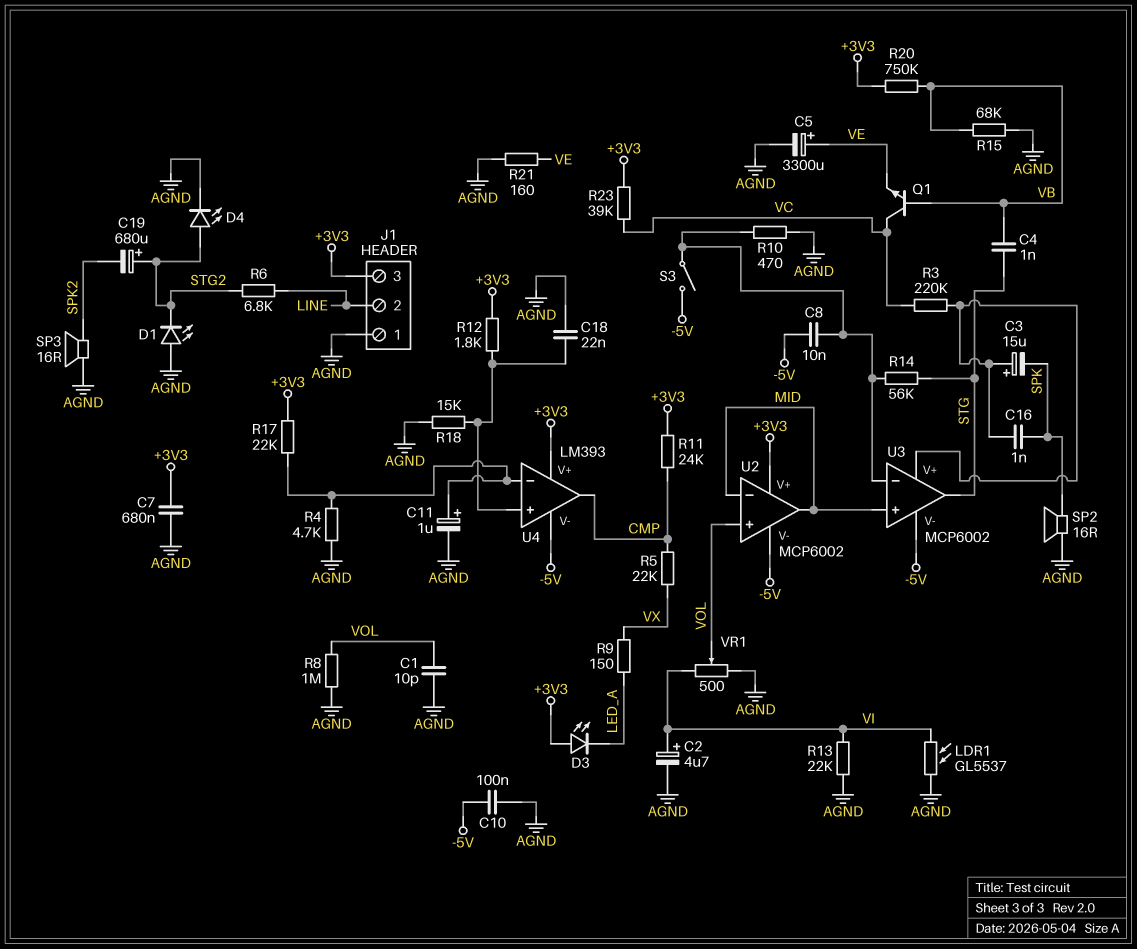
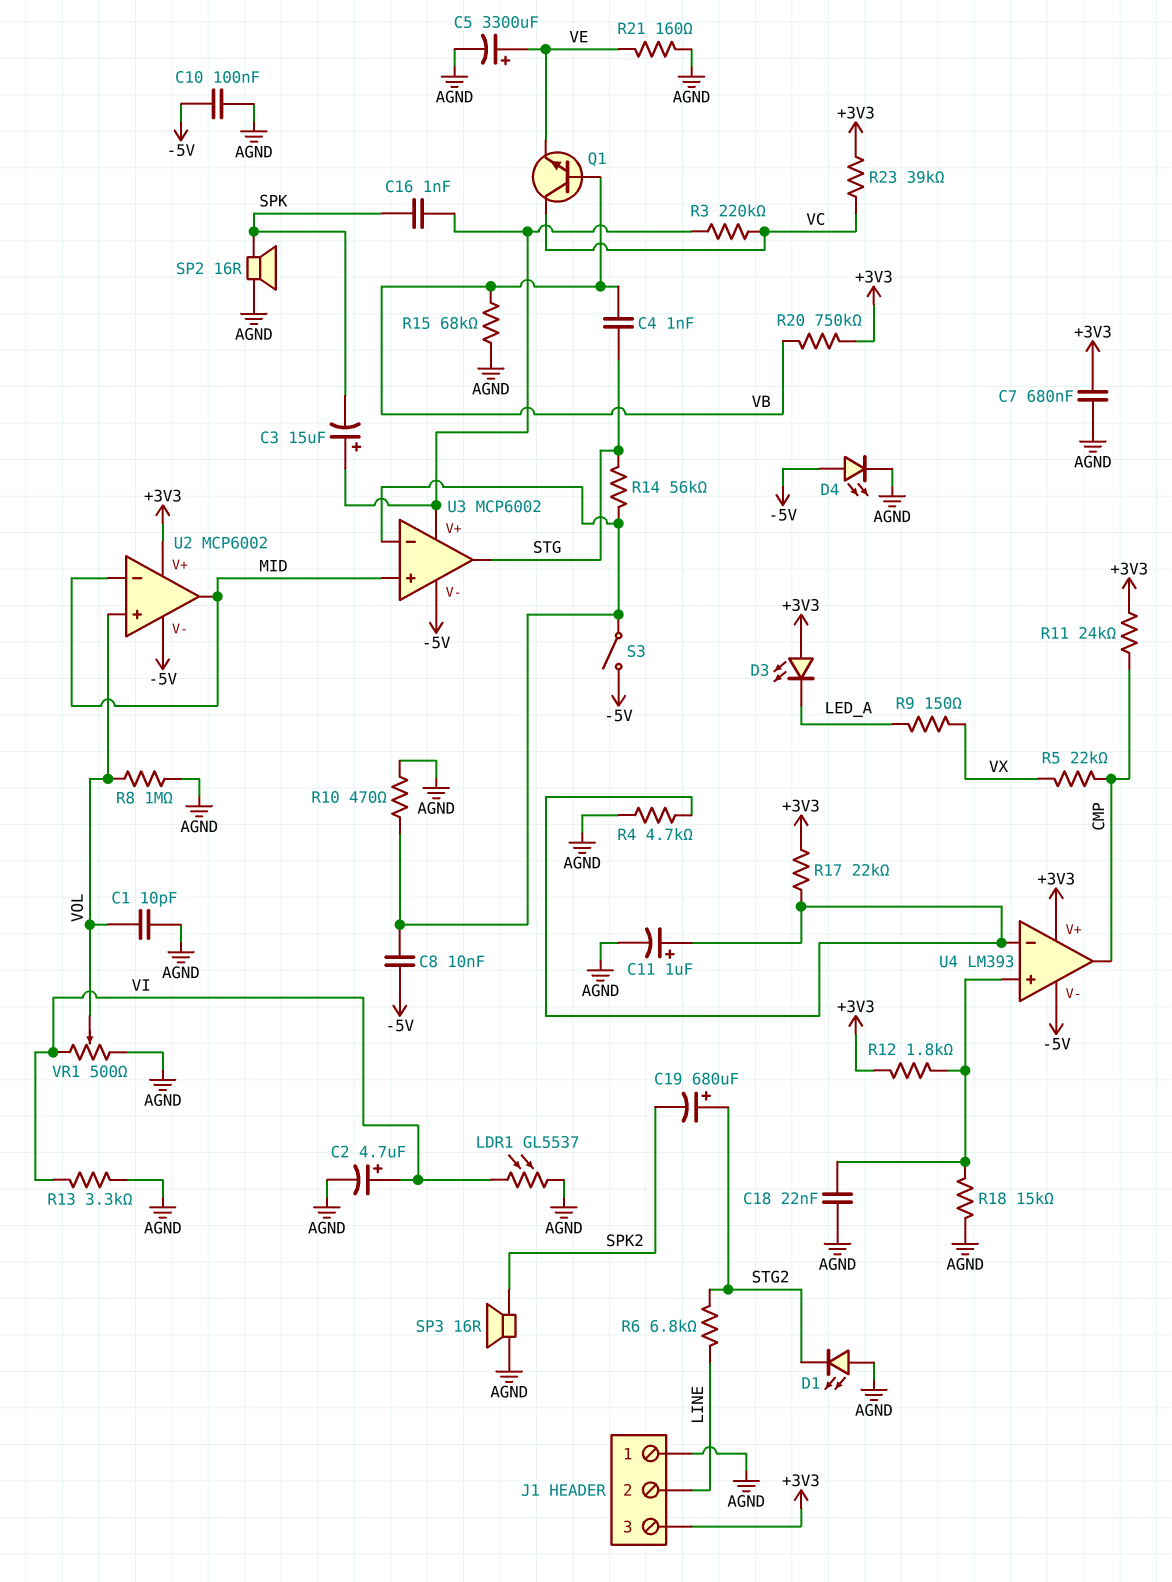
D4: LED (A STG2, K AGND) -> LED (A -5V, K AGND)
R13: 22k (AGND, VI) -> 3.3k (AGND, VI)

